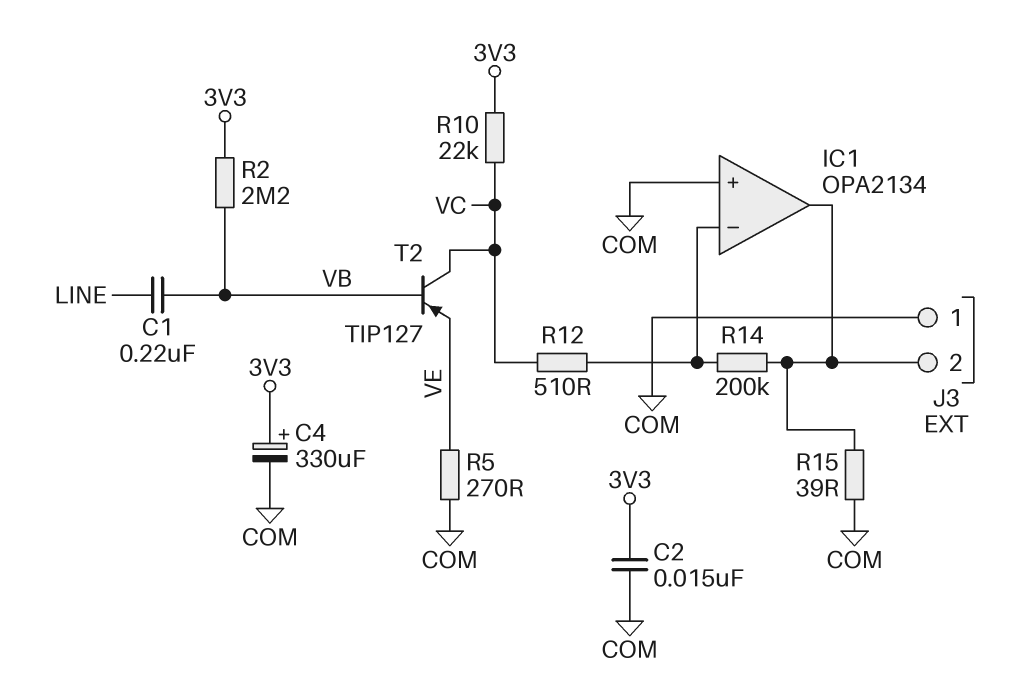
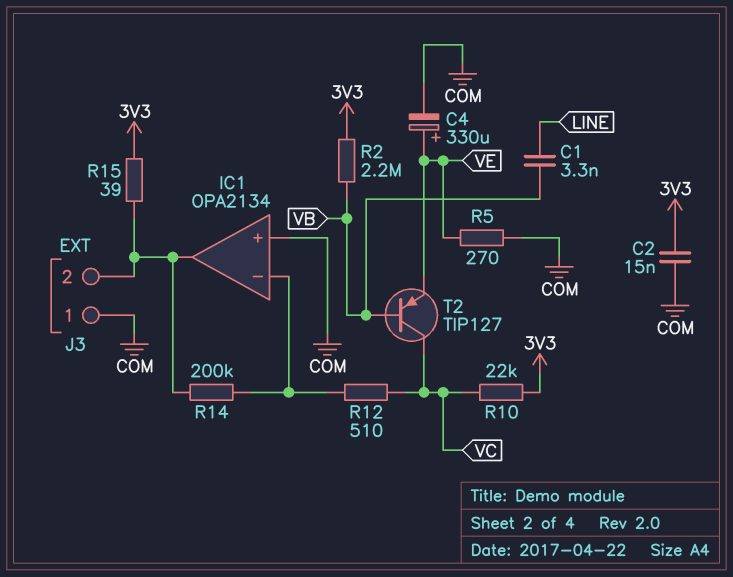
C1: 220nF (LINE, VB) -> 3.3nF (LINE, VB)
C4: 330uF (plus 3V3, minus COM) -> 330uF (plus VE, minus COM)
R15: 39 (COM, IC1/out) -> 39 (3V3, IC1/out)

